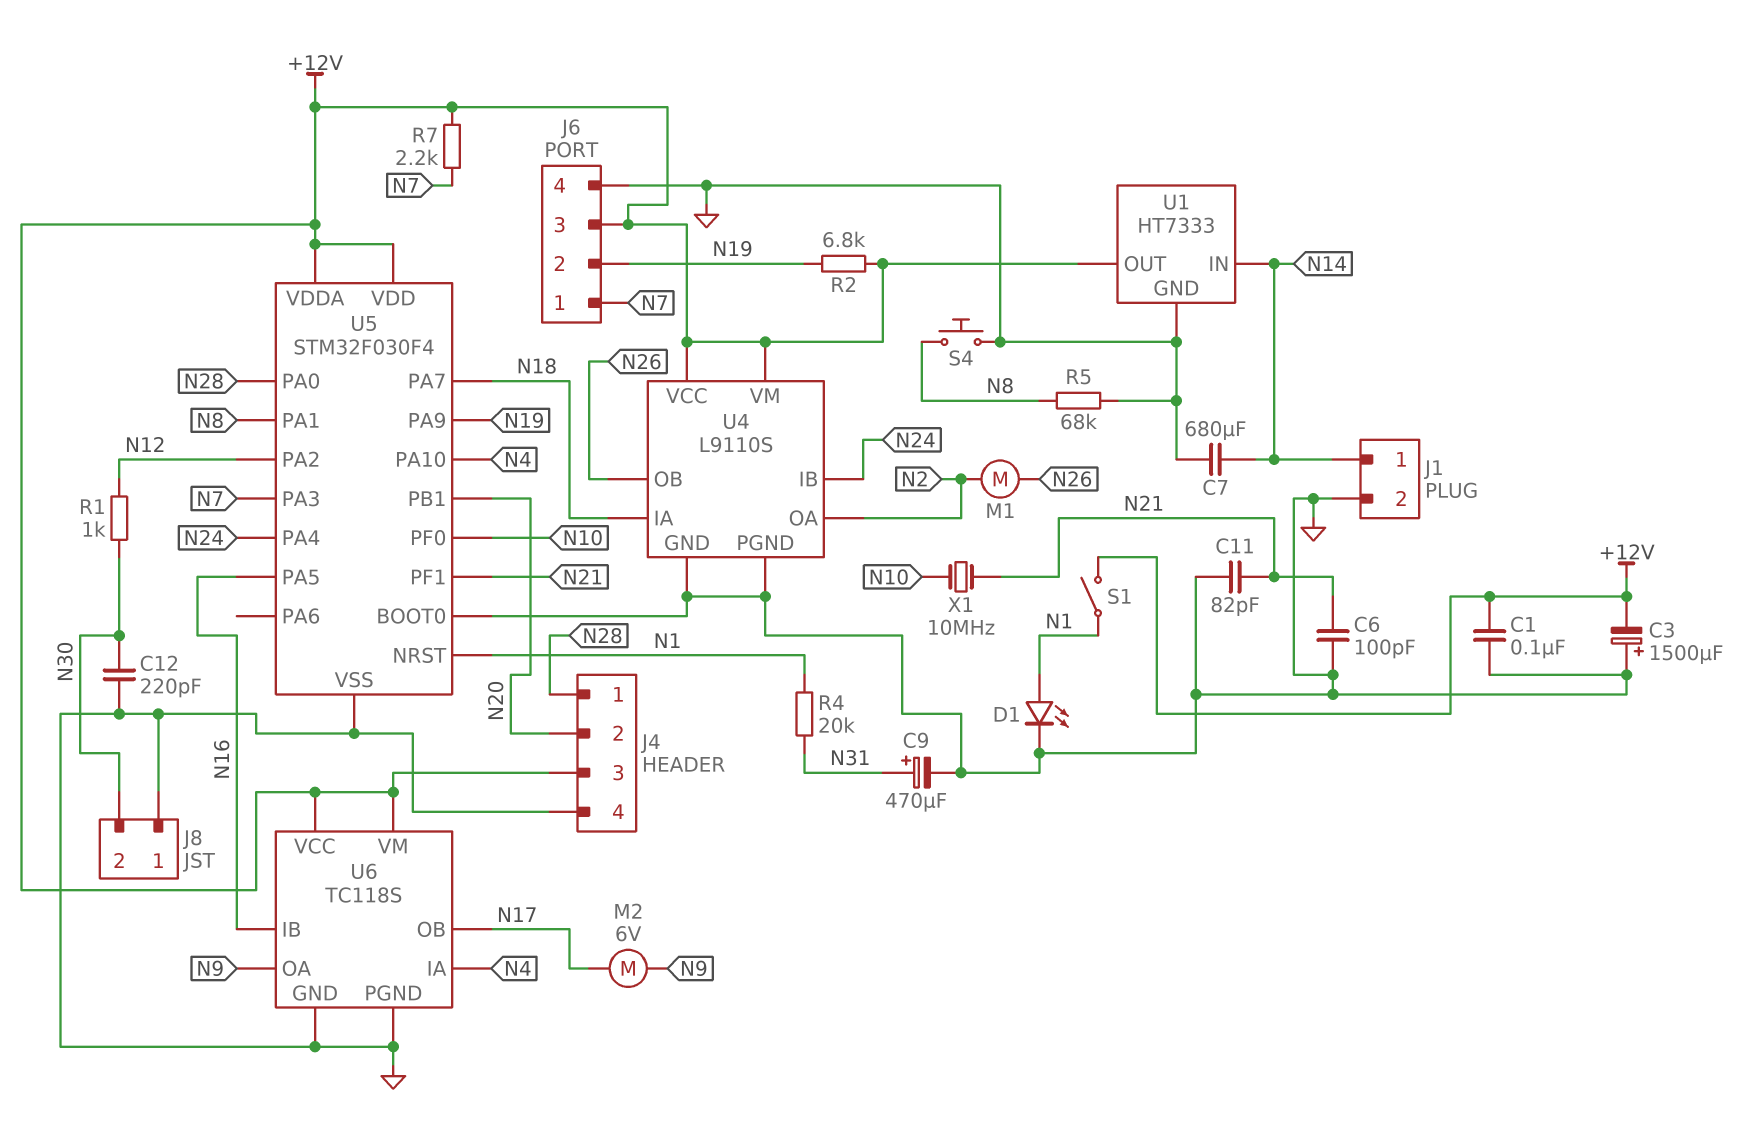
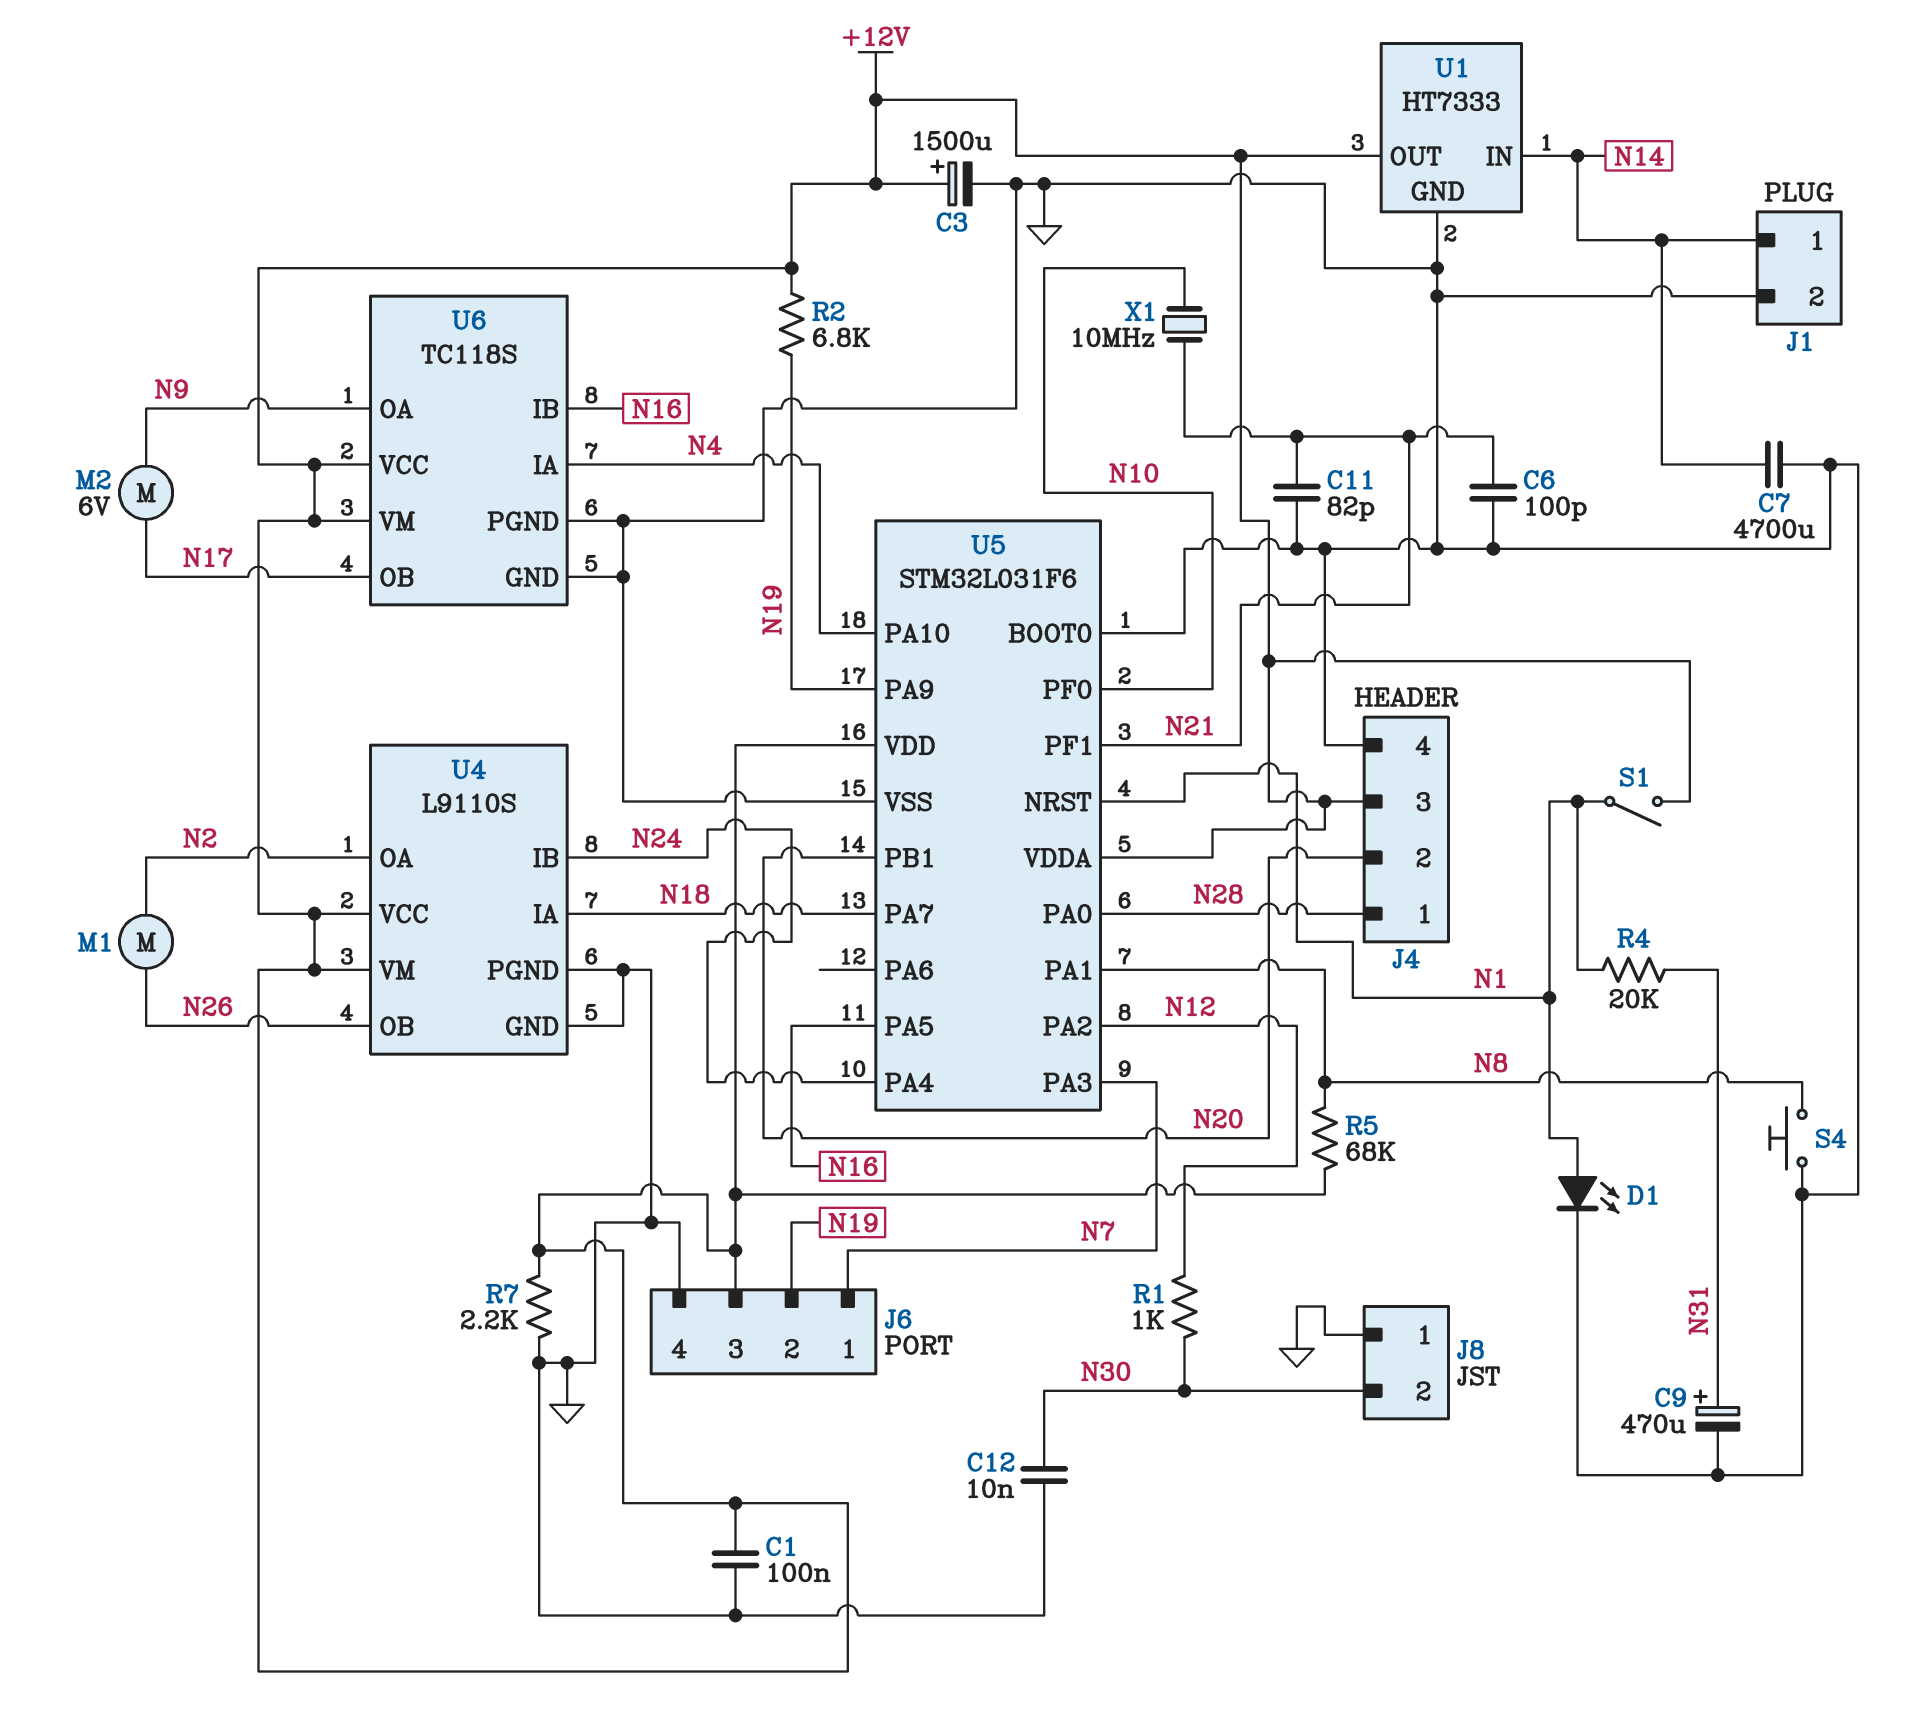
C3: 1500uF (plus GND, minus +12V) -> 1500uF (plus +12V, minus GND)
C7: 680uF (GND, N14) -> 4700uF (GND, N14)
C12: 220pF (GND, N30) -> 10nF (GND, N30)
R5: 68k (GND, N8) -> 68k (+12V, N8)
R7: 2.2k (+12V, N7) -> 2.2k (+12V, GND)
U5: STM32F030F4 -> STM32L031F6

